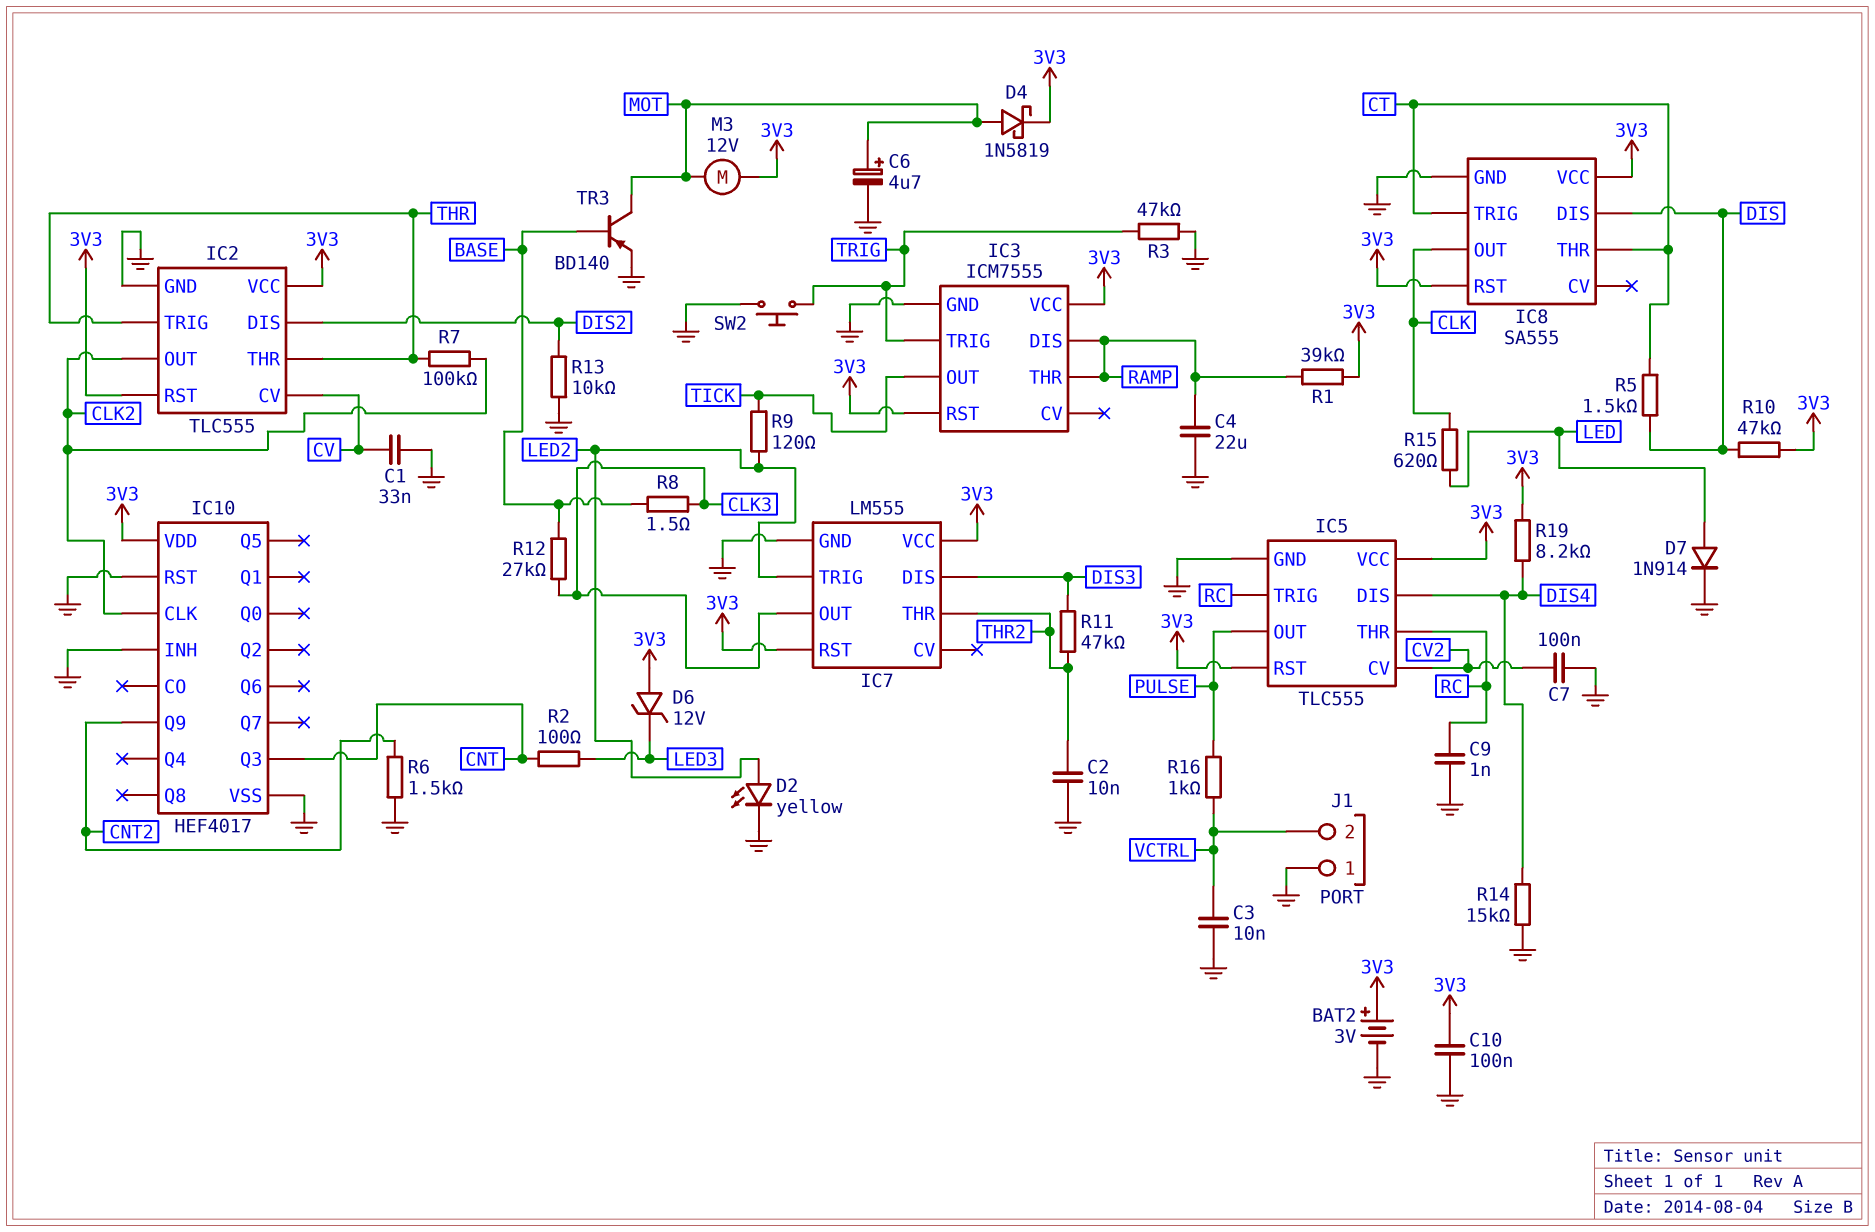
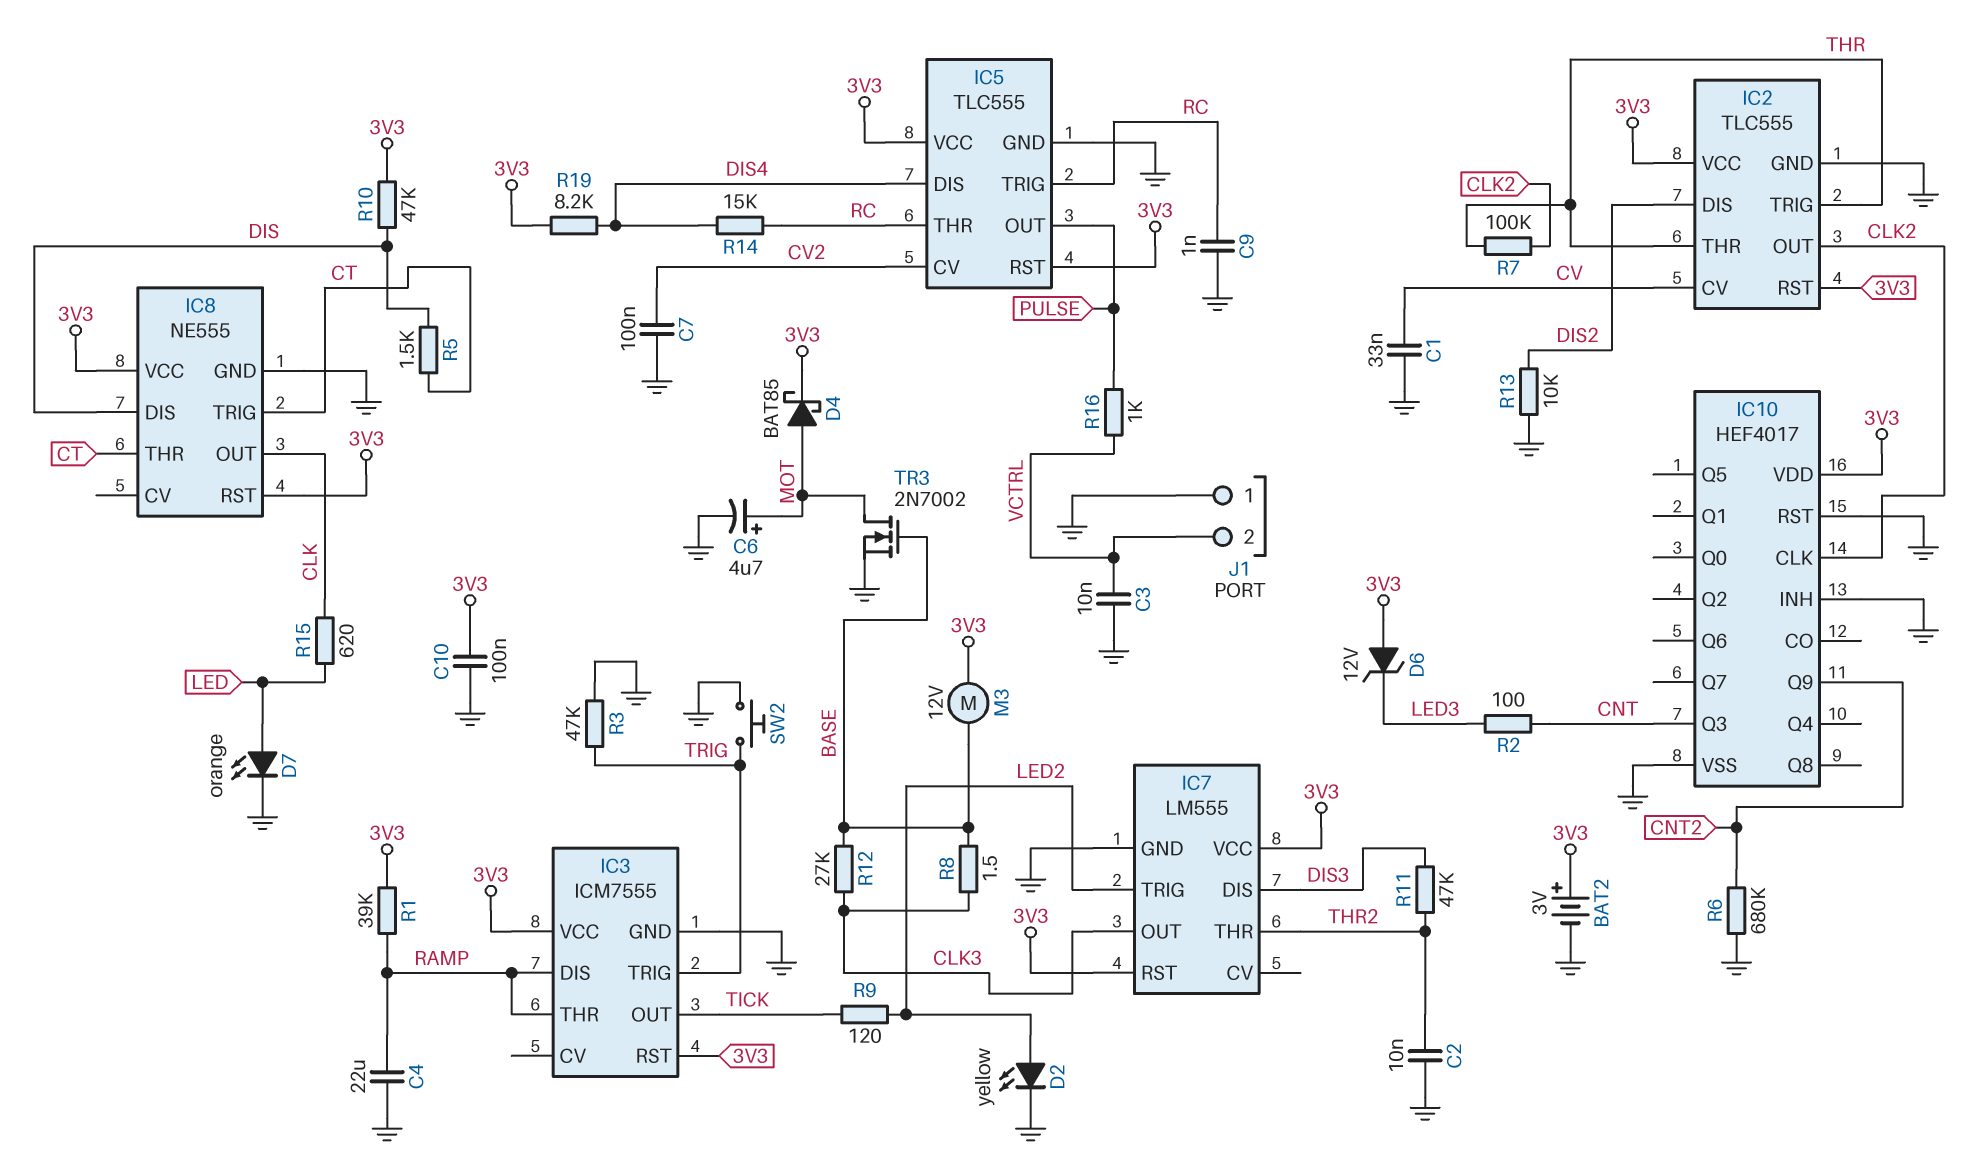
D4: schottky 1N5819 (A MOT, K 3V3) -> schottky BAT85 (A MOT, K 3V3)
D7: diode 1N914 (A LED, K GND) -> LED orange (A LED, K GND)
IC8: SA555 -> NE555
M3: motor 12V (3V3, MOT) -> motor 12V (3V3, BASE)
R6: 1.5k (CNT2, GND) -> 680k (CNT2, GND)
R14: 15k (DIS4, GND) -> 15k (DIS4, RC)
TR3: PNP BD140 (B BASE, C MOT, E GND) -> NMOS 2N7002 (G BASE, D MOT, S GND)

